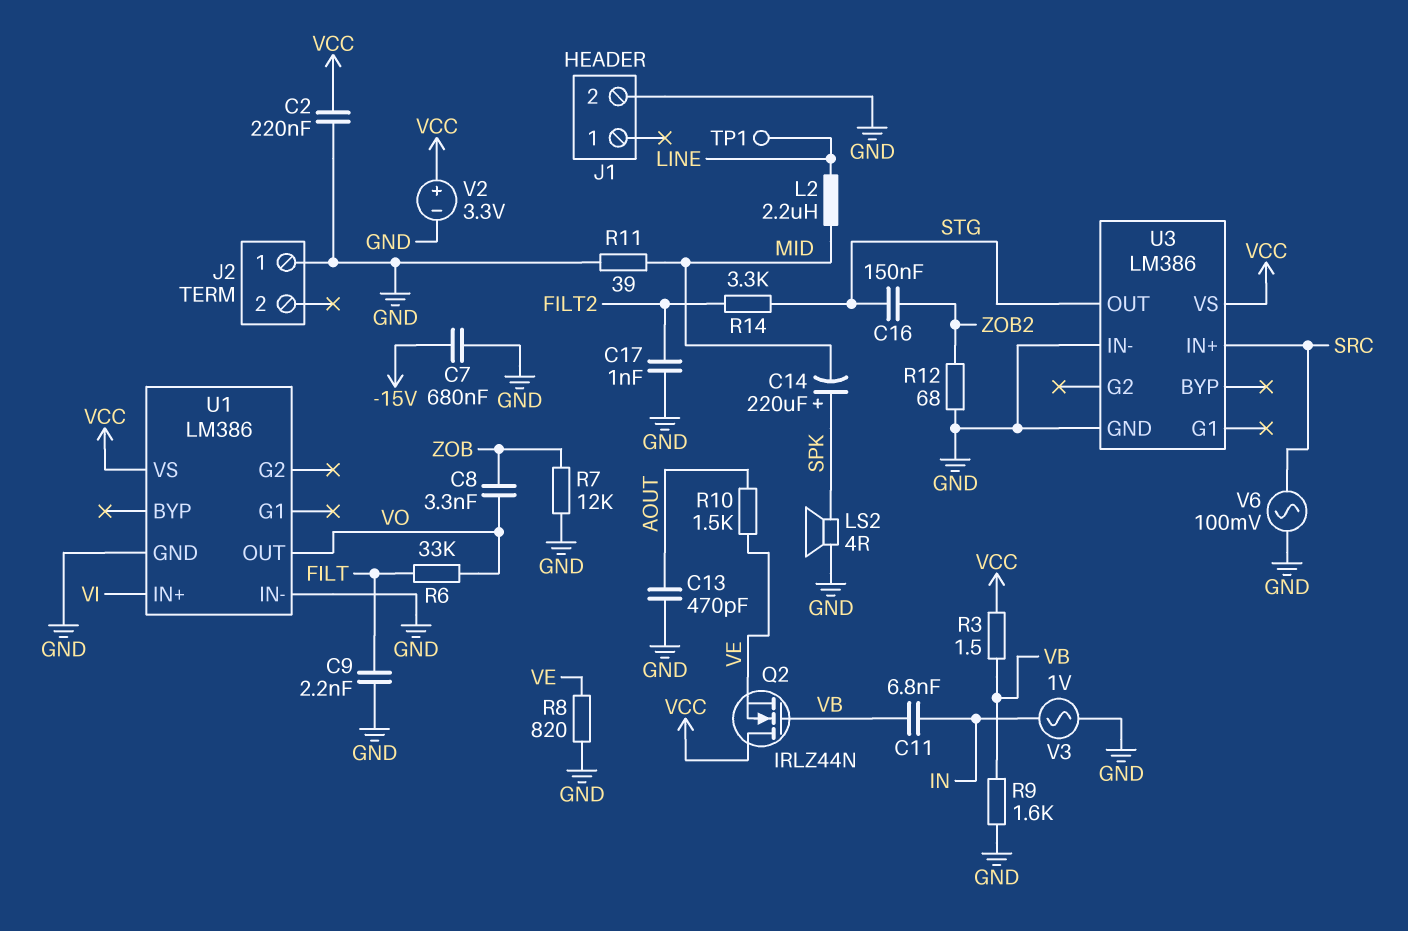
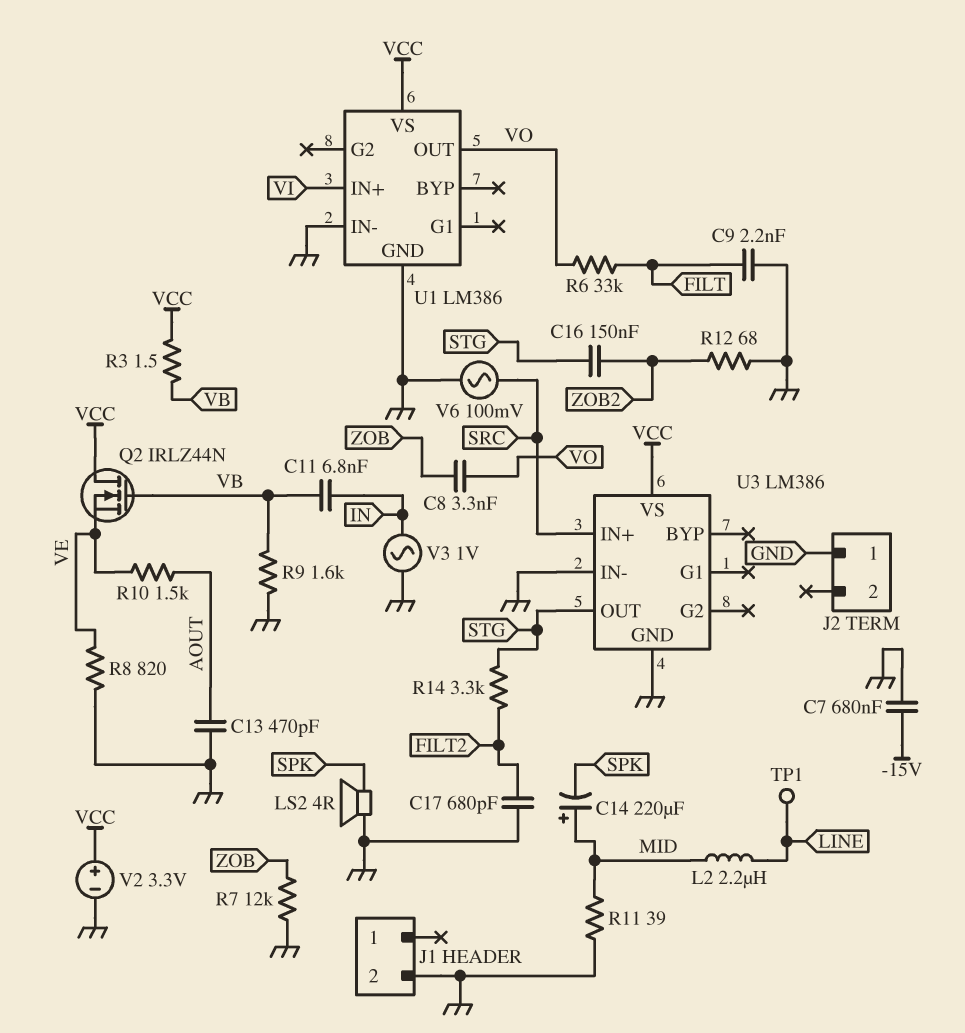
C2: 220nF (GND, VCC) -> none
C14: 220uF (plus SPK, minus MID) -> 220uF (plus MID, minus SPK)
C17: 1nF (FILT2, GND) -> 680pF (FILT2, GND)

